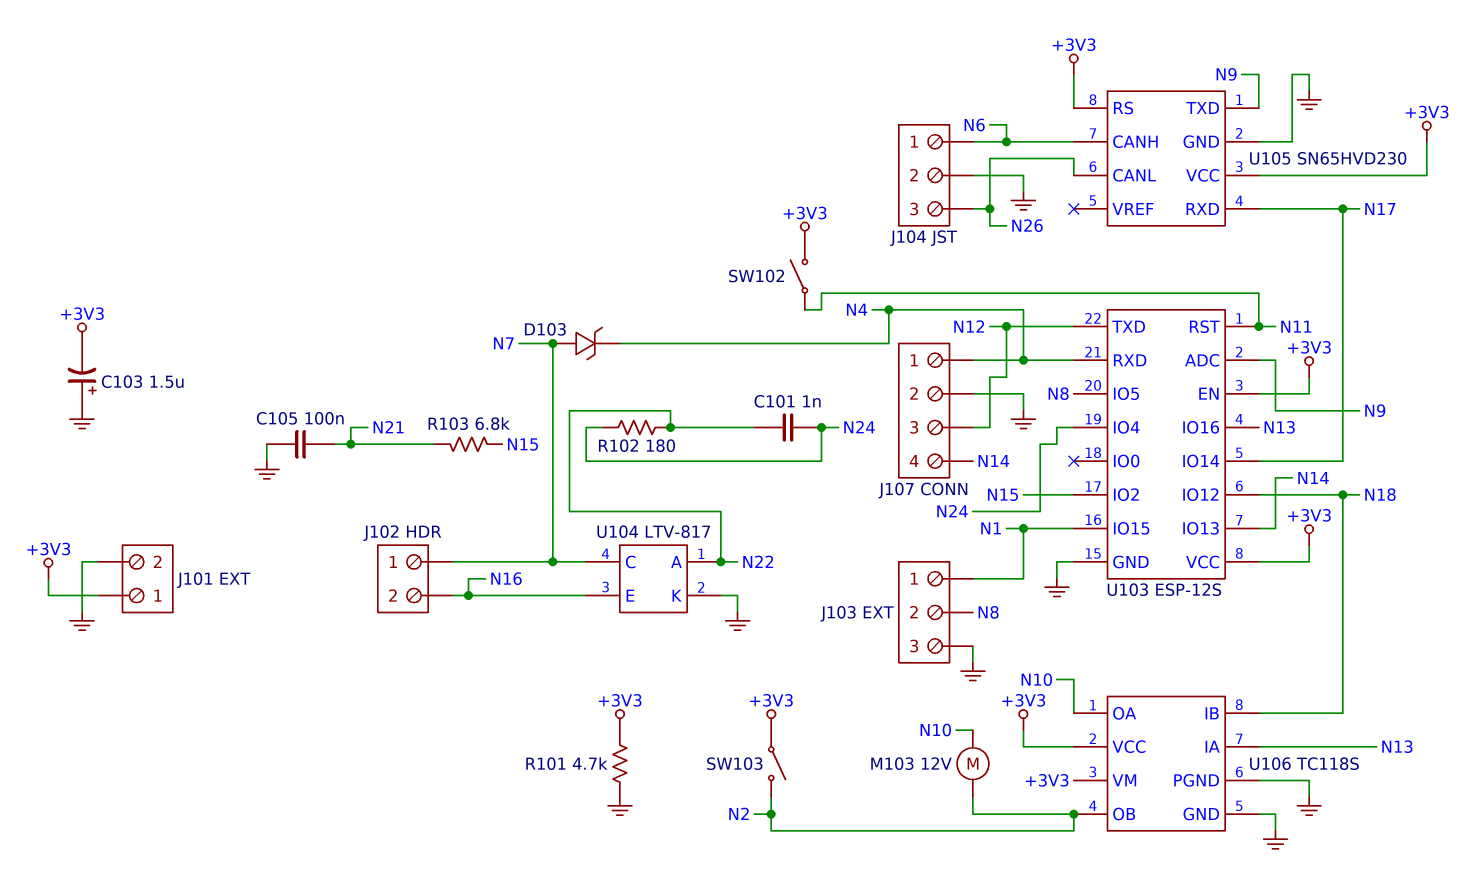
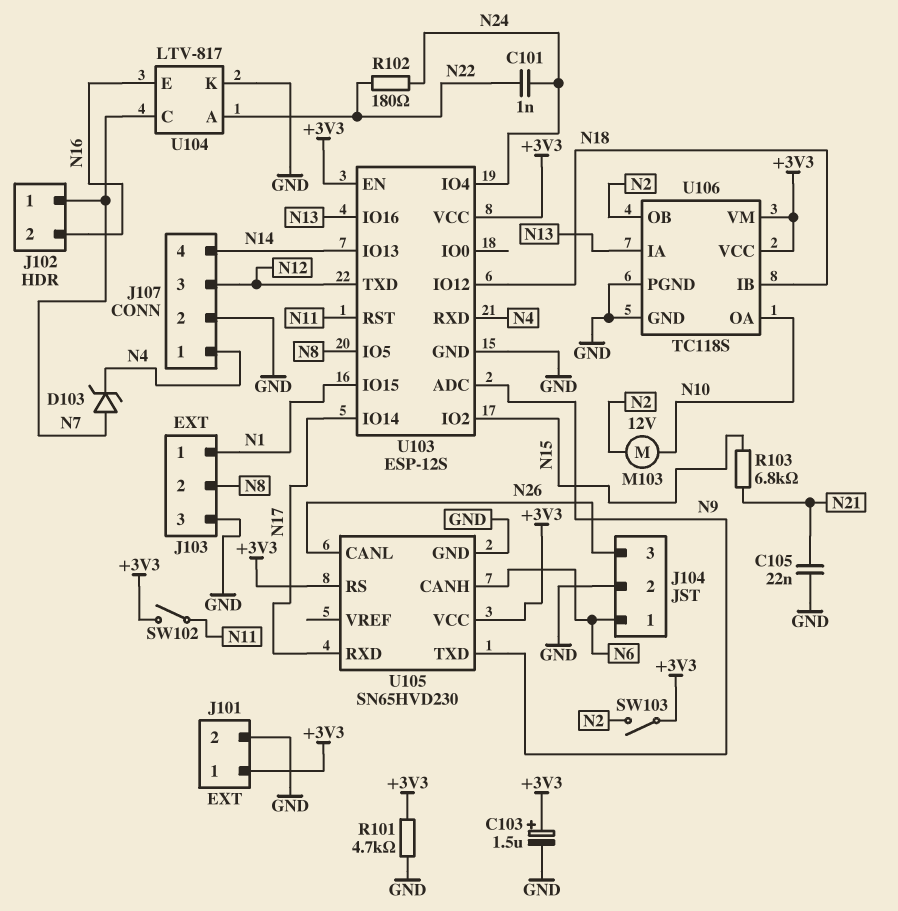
C103: 1.5uF (plus GND, minus +3V3) -> 1.5uF (plus +3V3, minus GND)
C105: 100nF (GND, N21) -> 22nF (GND, N21)

